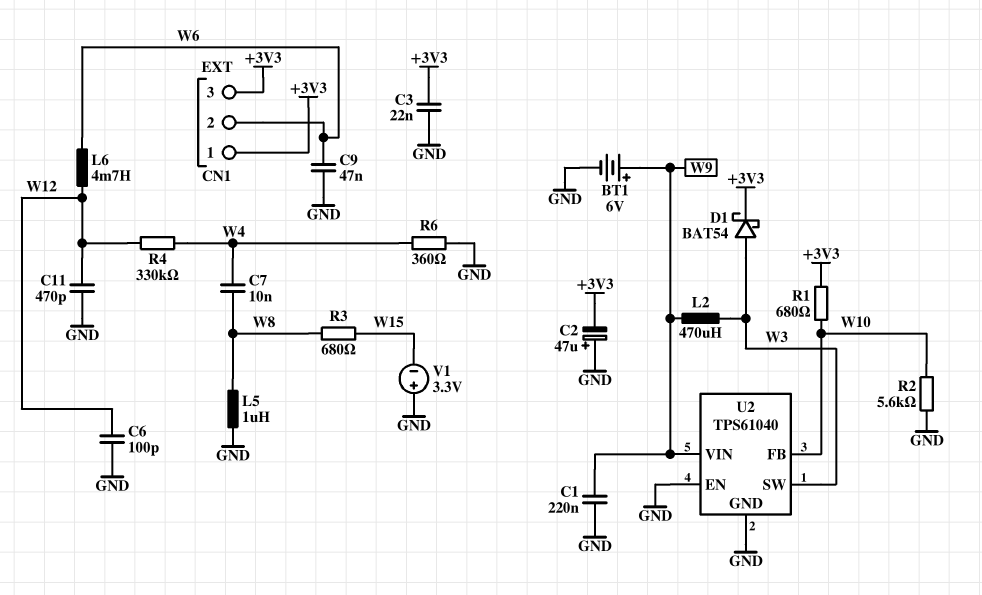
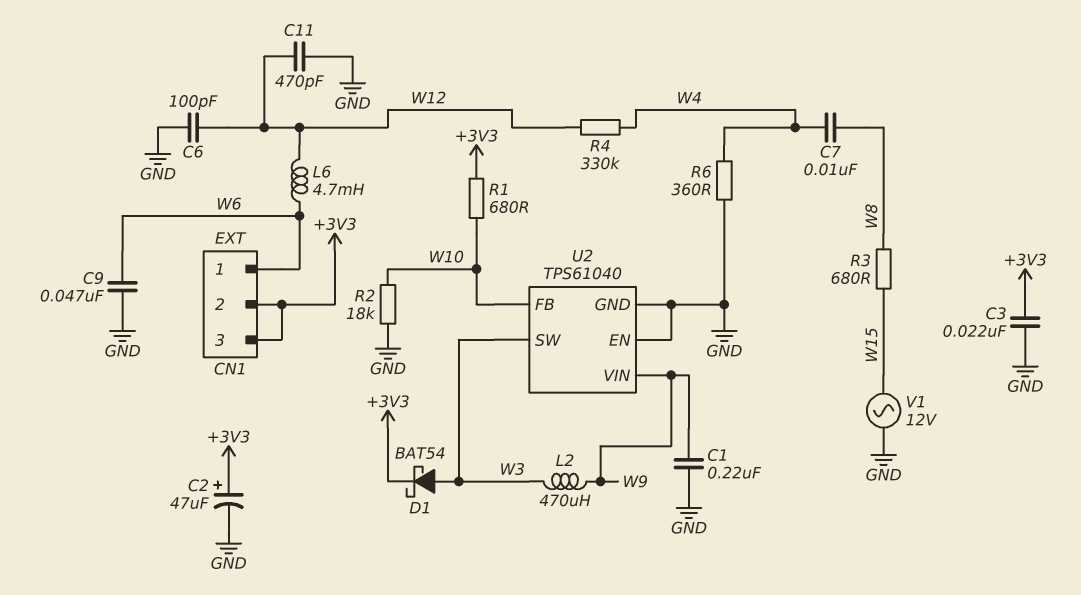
BT1: 6V (plus W9, minus GND) -> none
C2: 47uF (plus GND, minus +3V3) -> 47uF (plus +3V3, minus GND)
CN1 pin 1: +3V3 -> W6
CN1 pin 2: W6 -> +3V3
L5: 1uH (GND, W8) -> none
R2: 5.6k (GND, W10) -> 18k (GND, W10)
V1: 3.3V (plus GND, minus W15) -> AC 12V (GND, W15)

